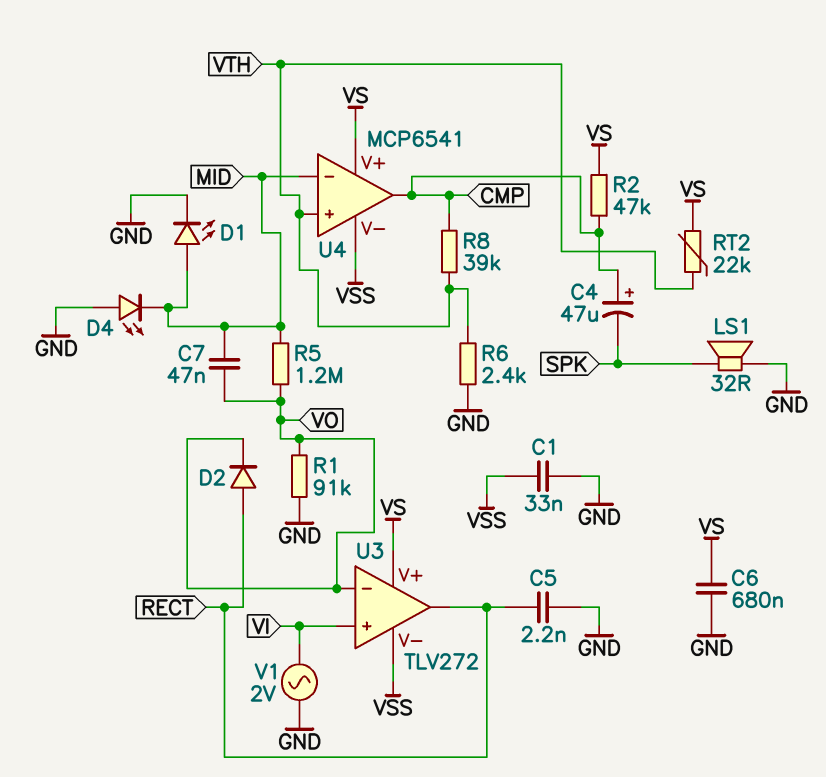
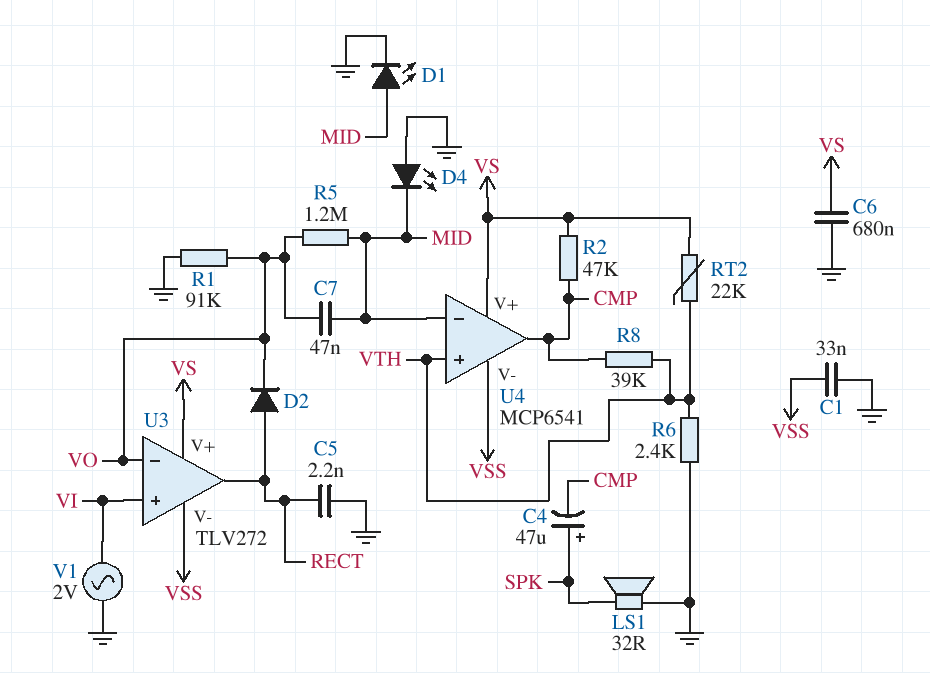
C4: 47uF (plus CMP, minus SPK) -> 47uF (plus SPK, minus CMP)

